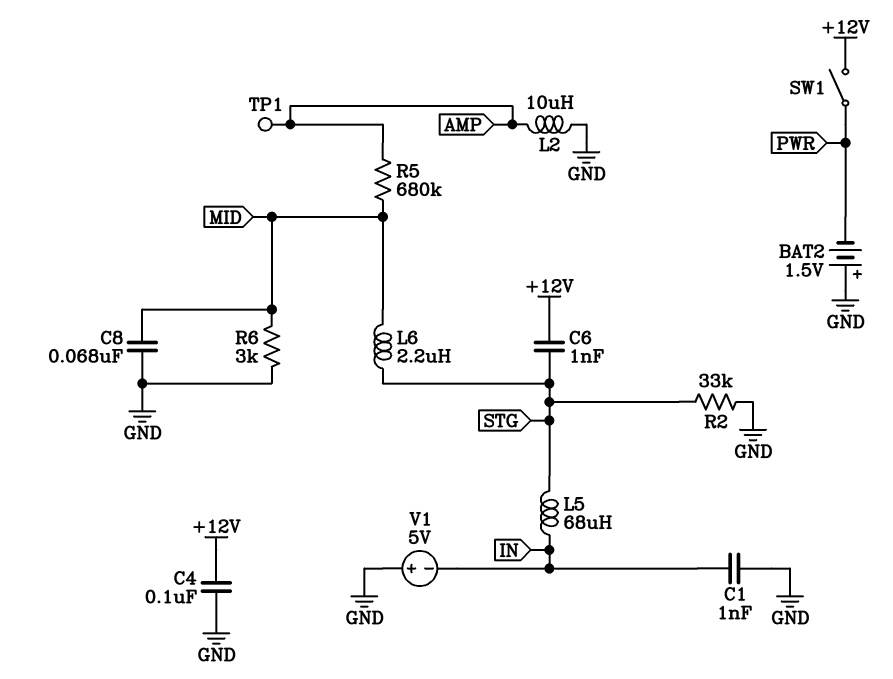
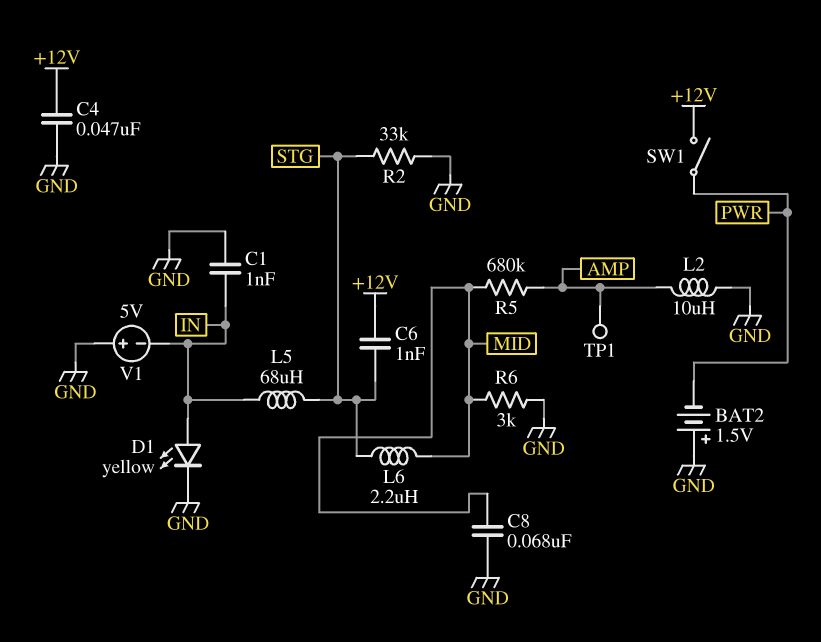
C4: 100nF (+12V, GND) -> 47nF (+12V, GND)
D1: none -> LED yellow (A IN, K GND)

